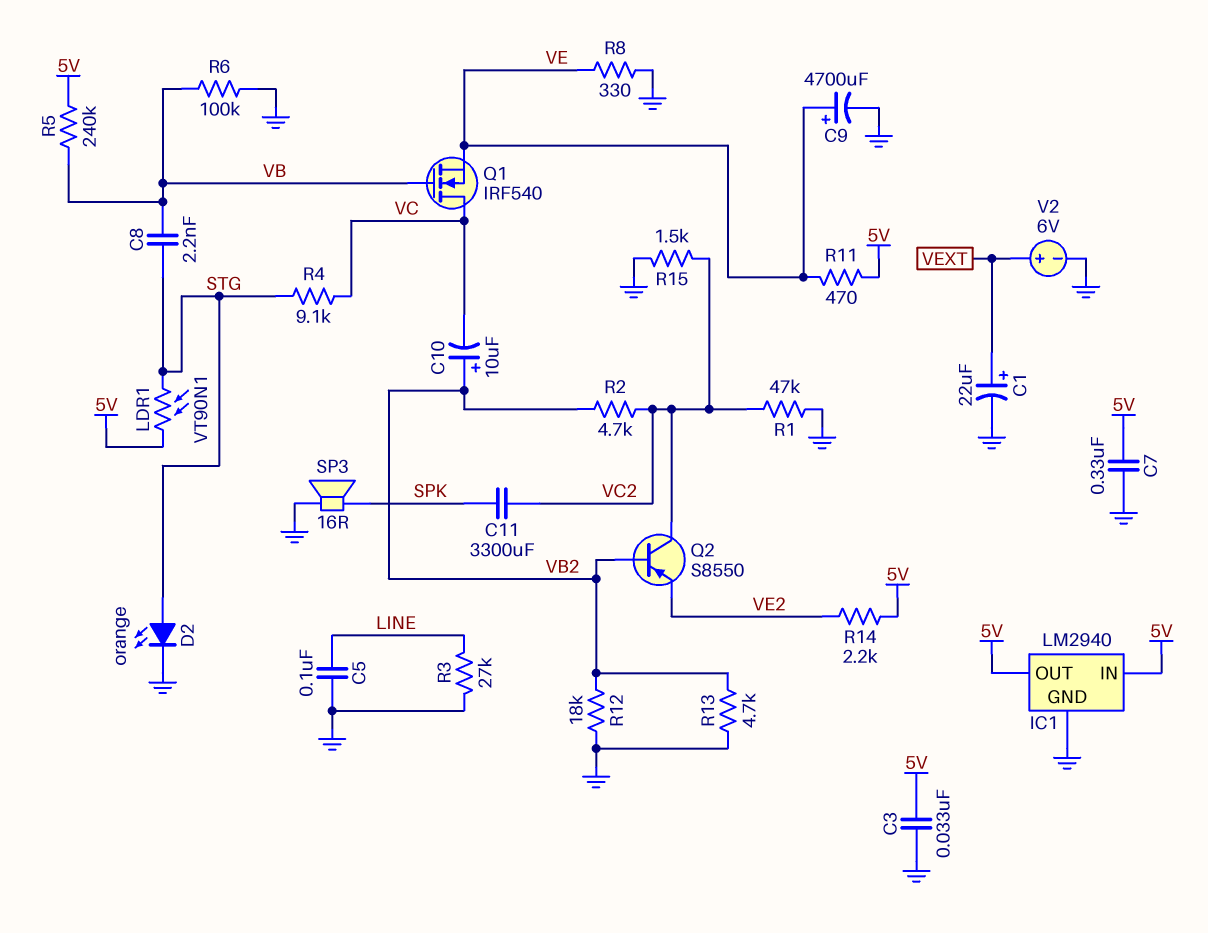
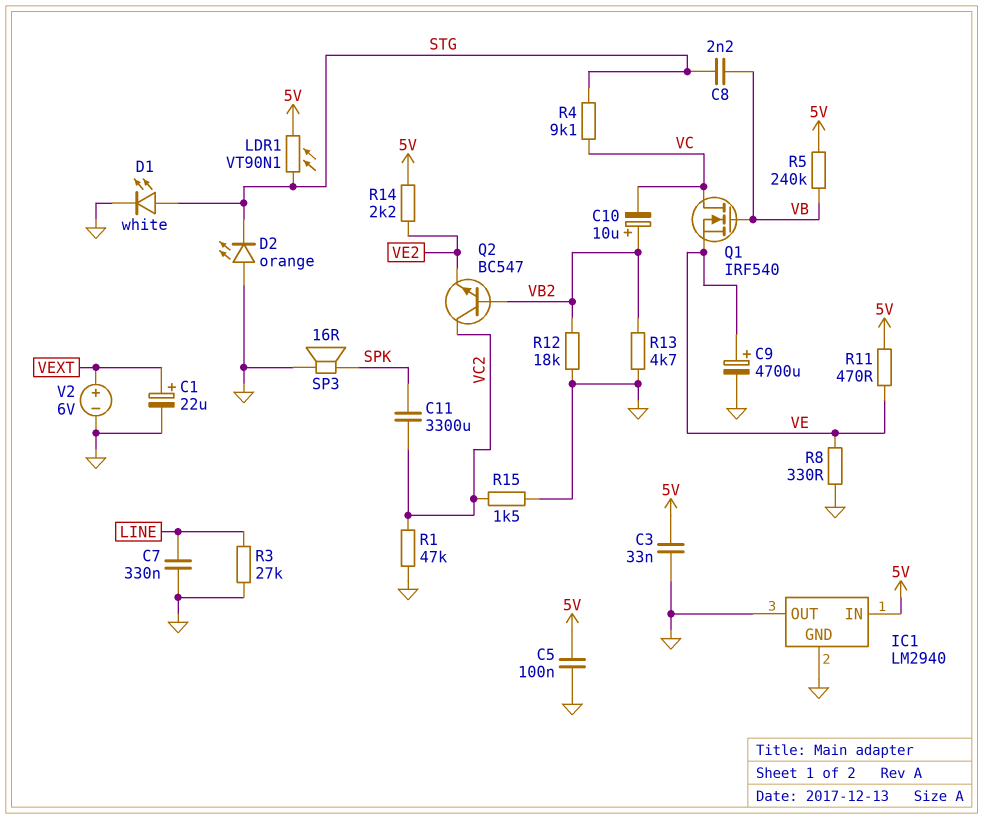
C5: 100nF (GND, LINE) -> 100nF (5V, GND)
C7: 330nF (5V, GND) -> 330nF (GND, LINE)
D1: none -> LED white (A STG, K GND)
D2: LED orange (A STG, K GND) -> LED orange (A GND, K STG)
IC1 pin OUT: 5V -> GND
Q2: PNP S8550 (B VB2, C VC2, E VE2) -> NPN BC547 (B VB2, C VC2, E VE2)
R2: 4.7k (VB2, VC2) -> none
R6: 100k (GND, VB) -> none

